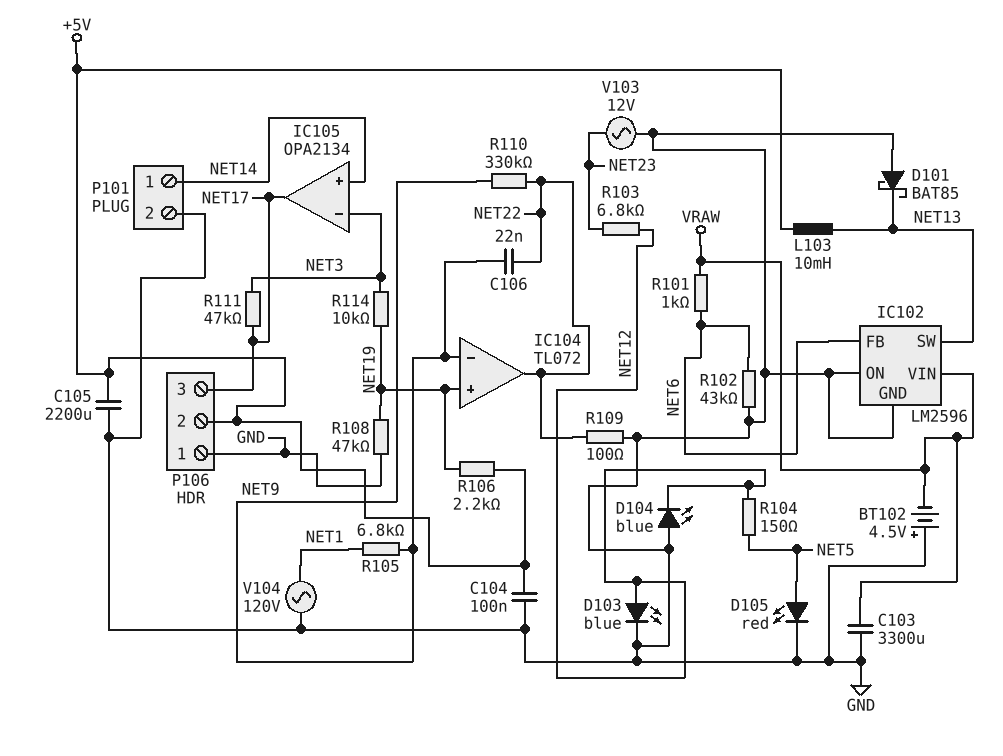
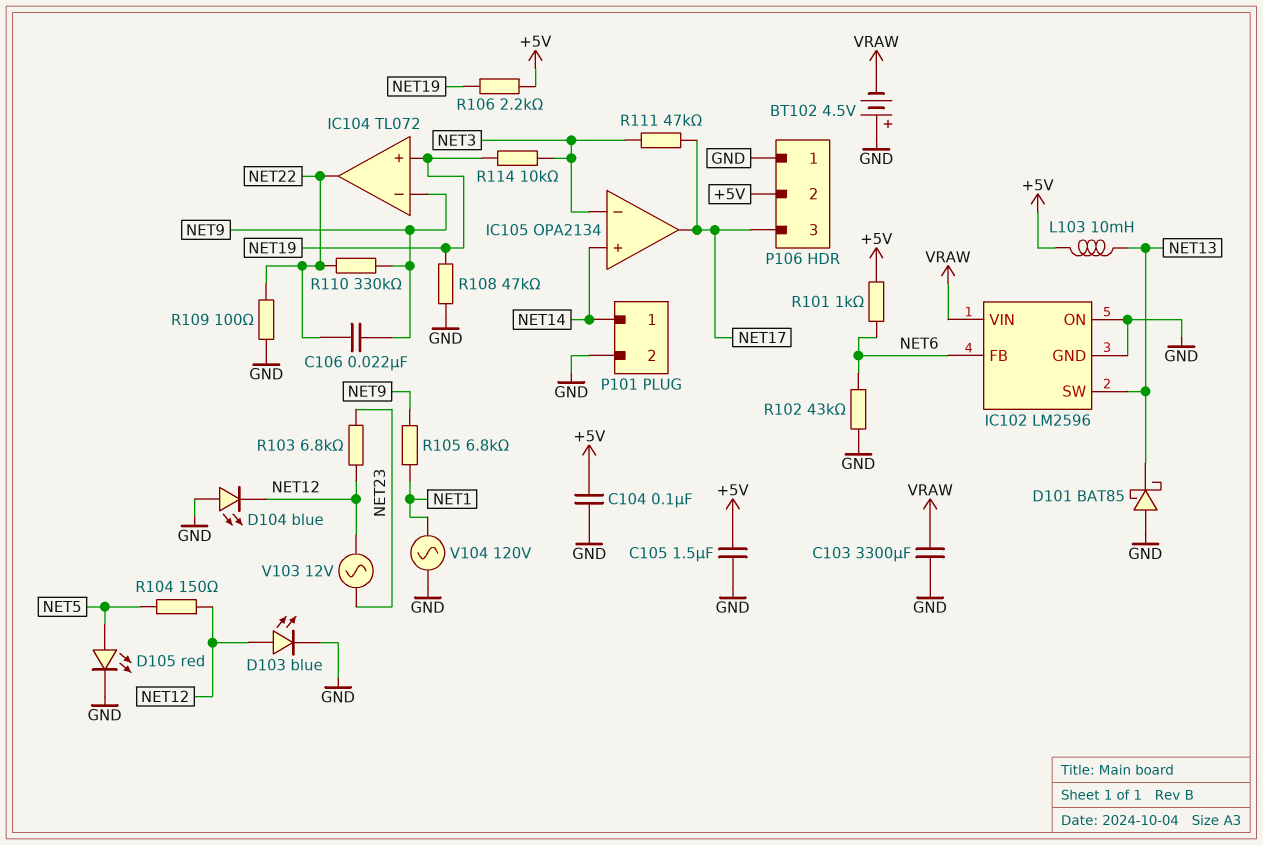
C105: 2200uF (+5V, GND) -> 1.5uF (+5V, GND)
R101: 1k (NET6, VRAW) -> 1k (+5V, NET6)
V103: AC 12V (GND, NET23) -> AC 12V (NET12, NET23)

